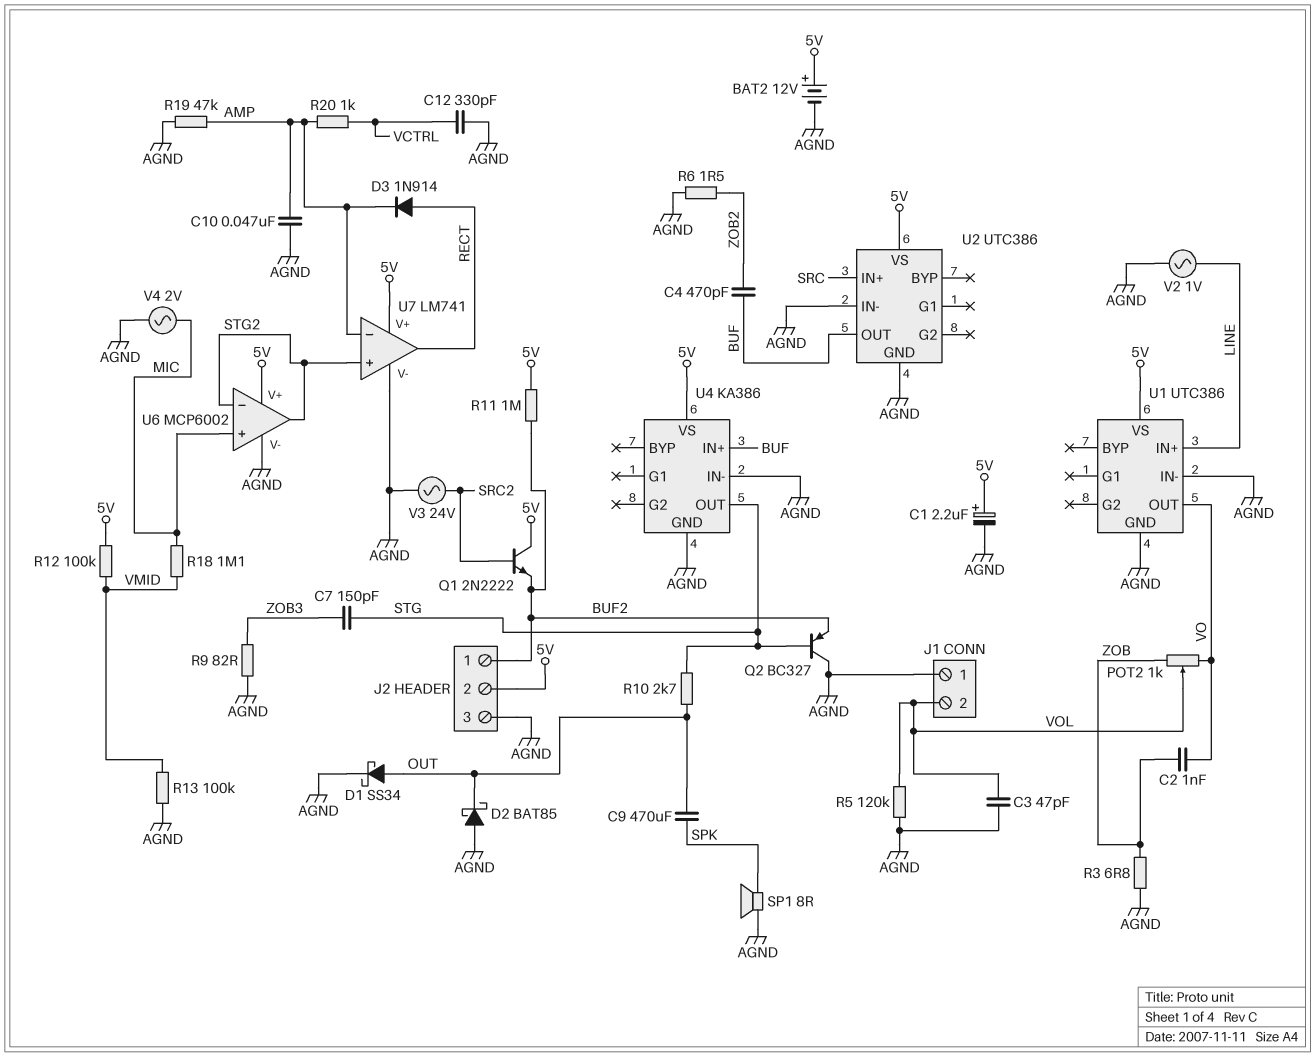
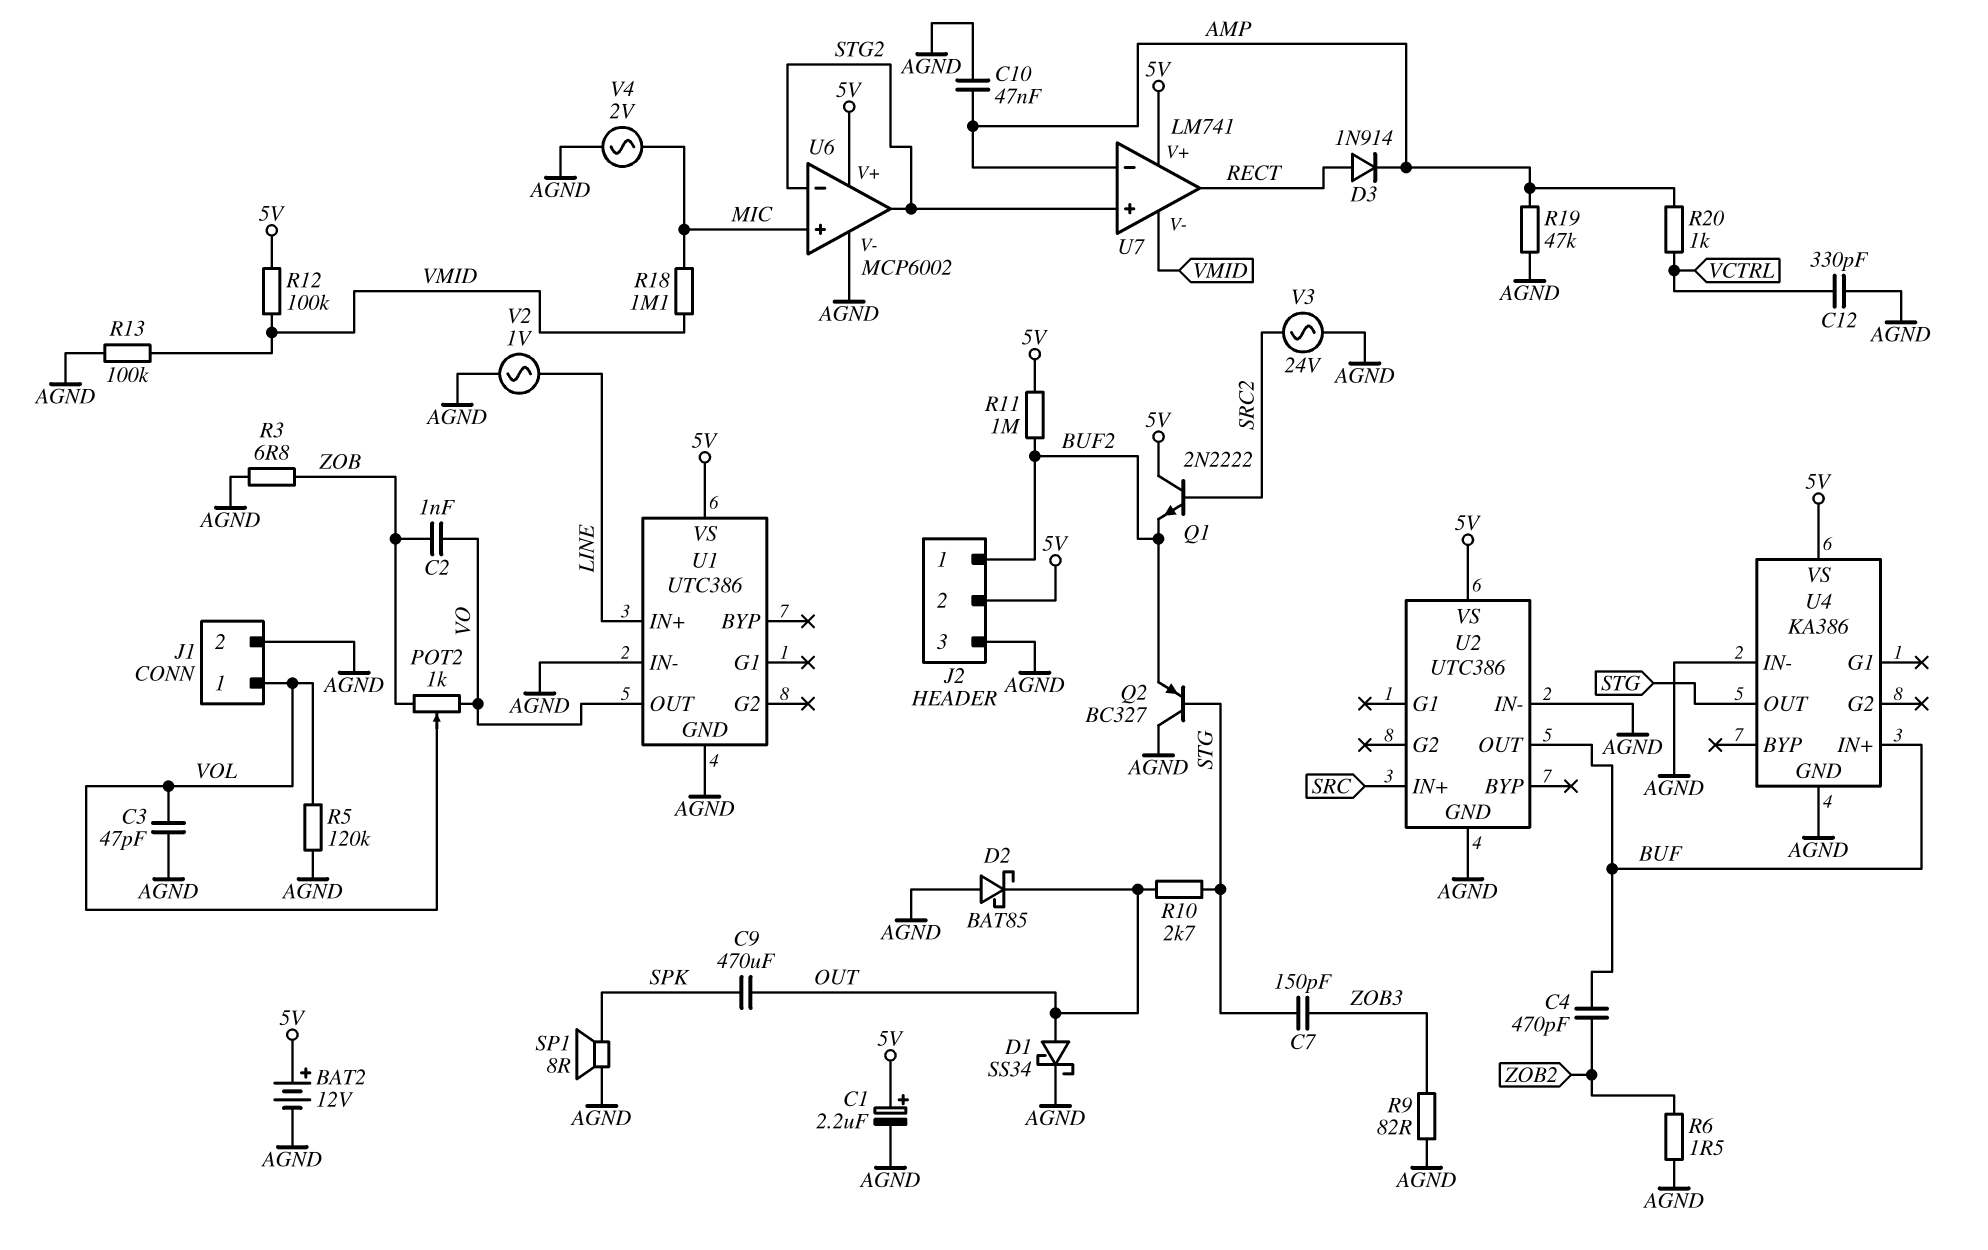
J1 pin 1: AGND -> VOL
J1 pin 2: VOL -> AGND
U7 pin V-: AGND -> VMID

